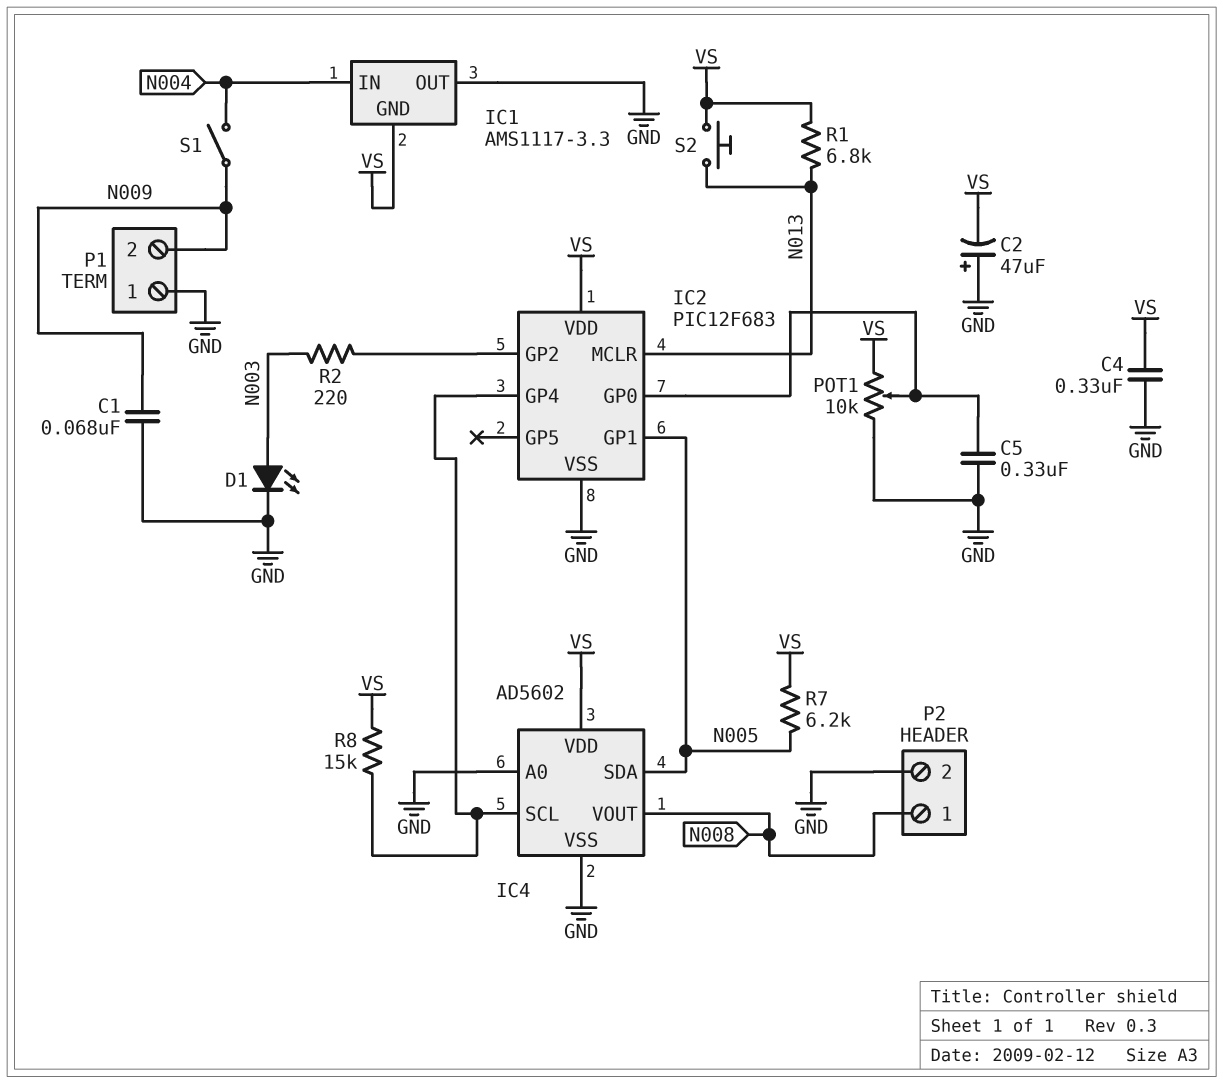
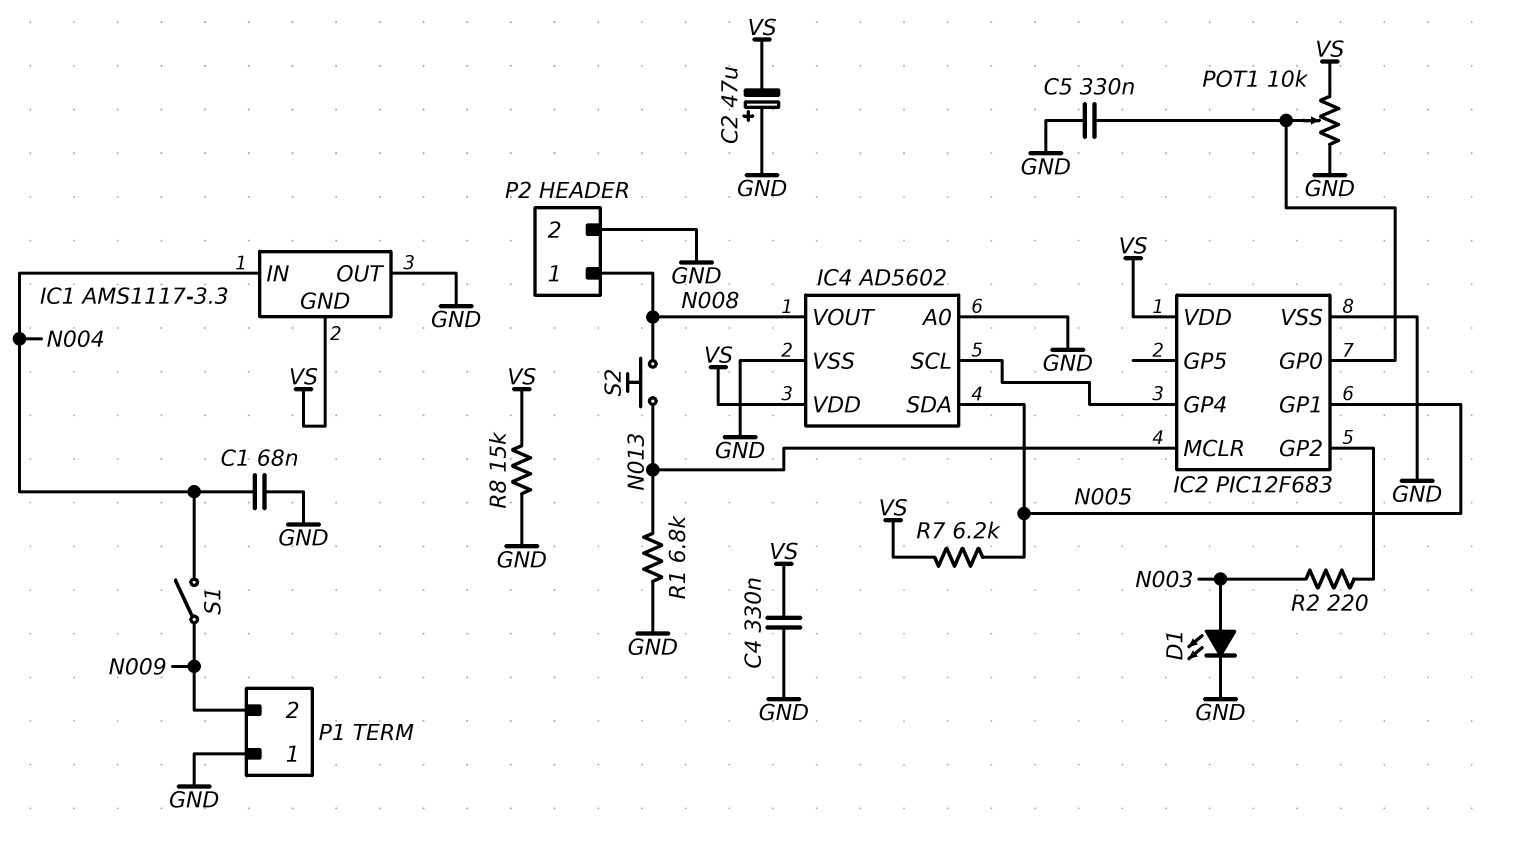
C1: 68nF (GND, N009) -> 68nF (GND, N004)
R1: 6.8k (N013, VS) -> 6.8k (GND, N013)
R8: 15k (IC2/GP4, VS) -> 15k (GND, VS)
S2: button (N013, VS) -> button (N008, N013)

